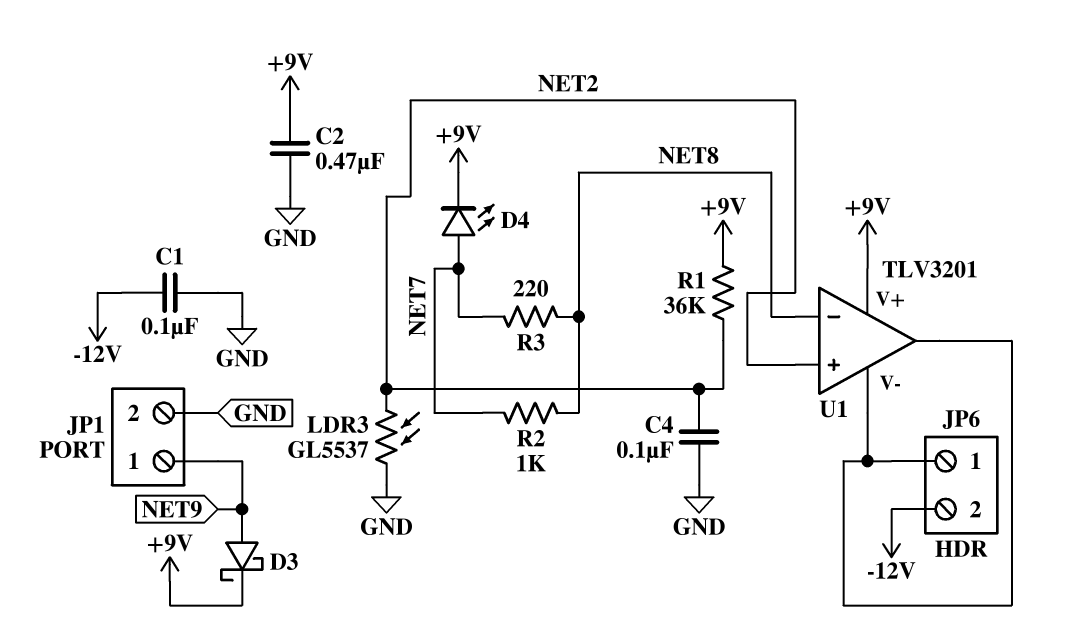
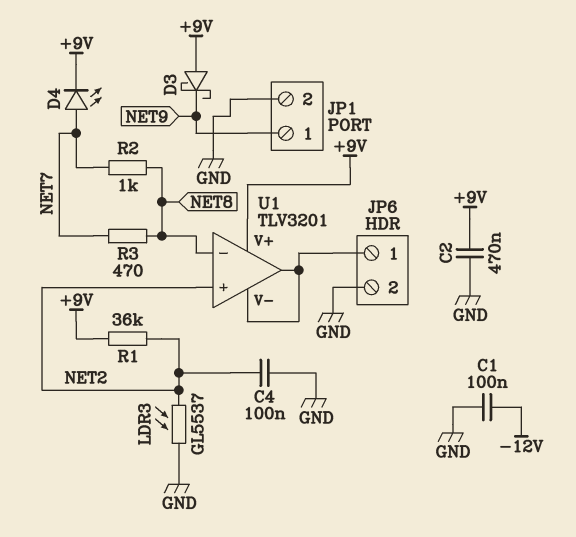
D3: schottky (A NET9, K +9V) -> schottky (A +9V, K NET9)
JP6 pin 2: -12V -> GND
R3: 220 (NET7, NET8) -> 470 (NET7, NET8)

